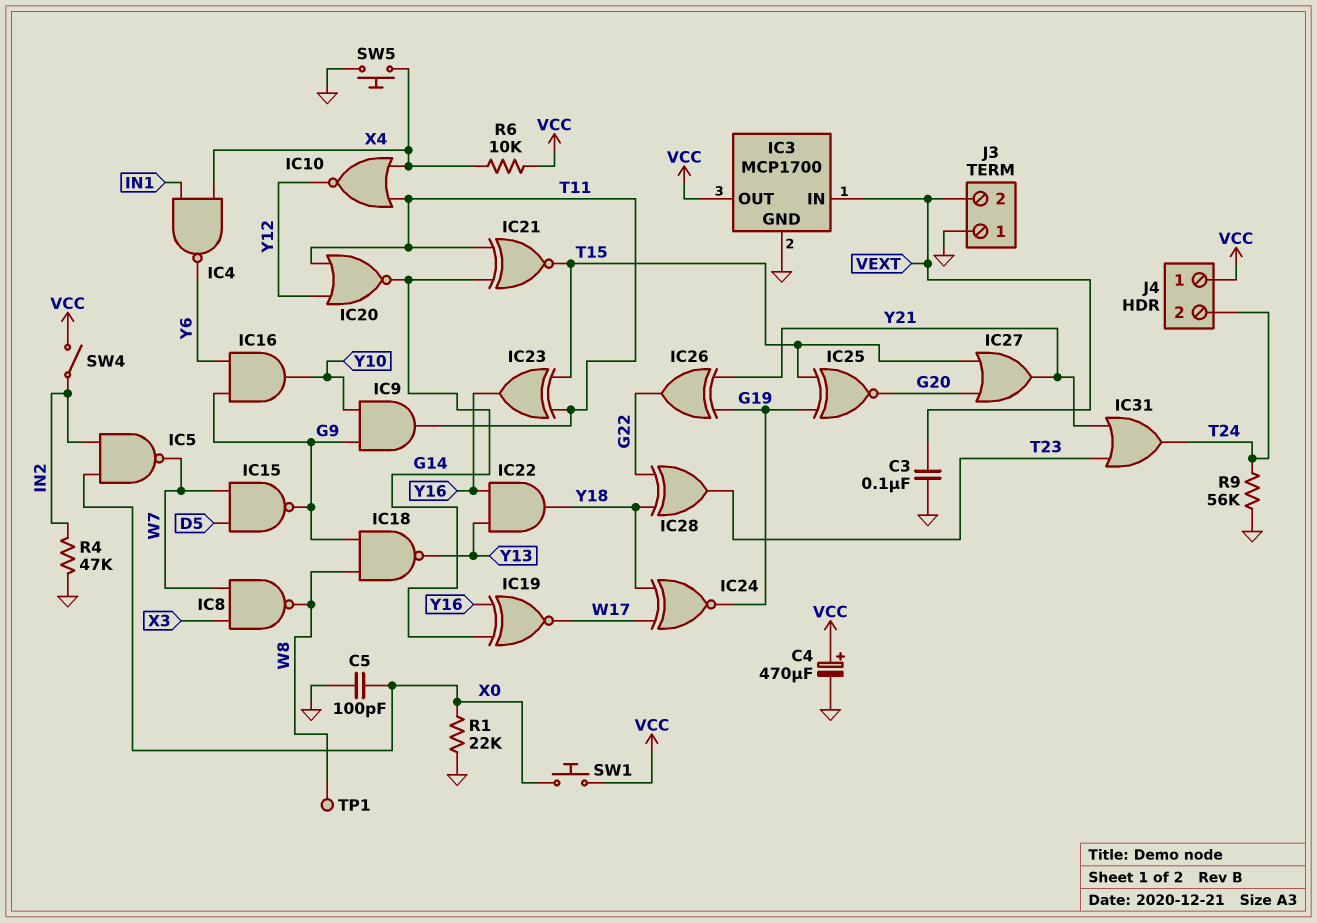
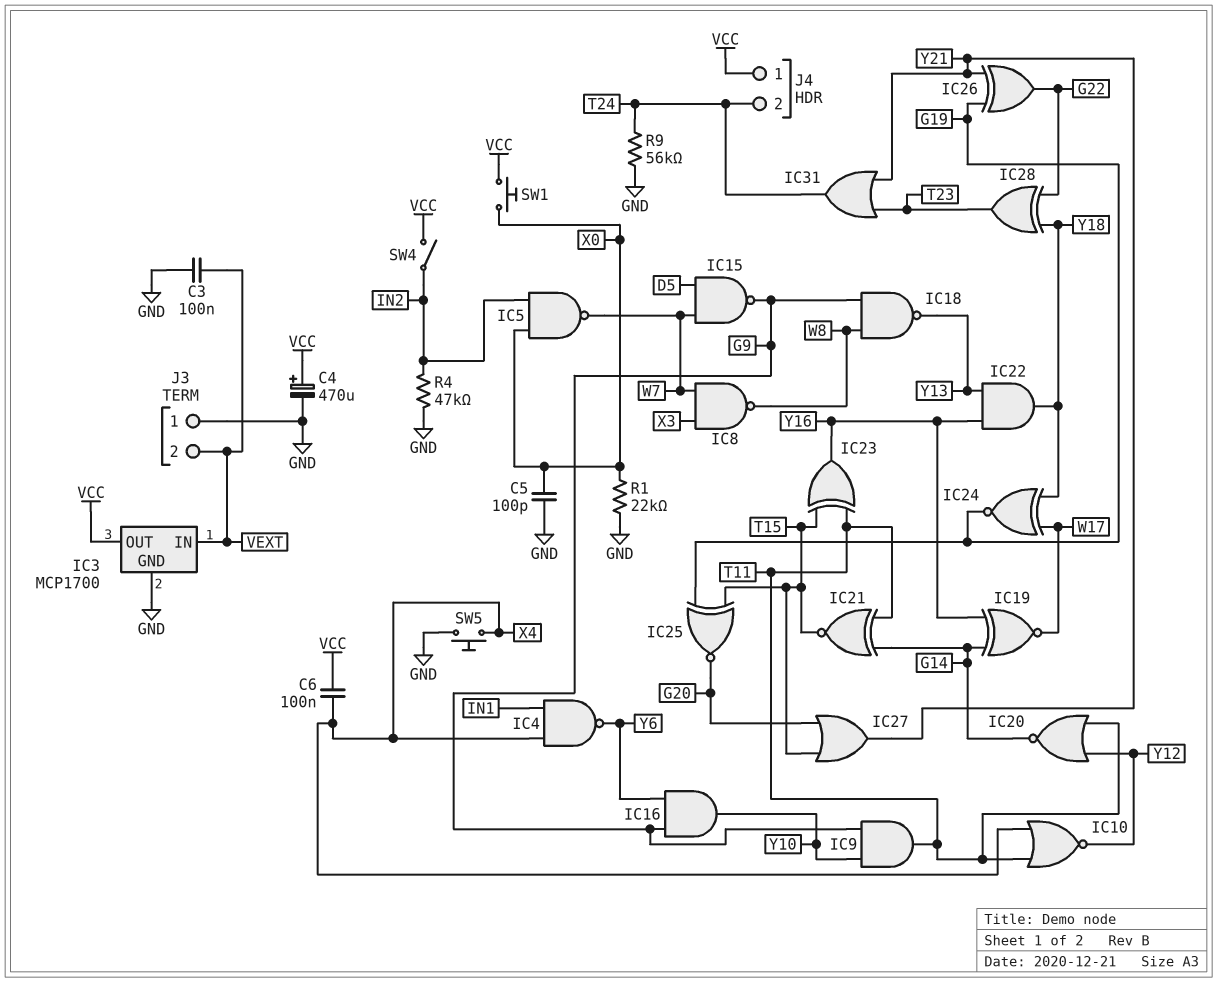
C6: none -> 100nF (VCC, X4)
R6: 10k (VCC, X4) -> none
TP1: test point (W8) -> none

